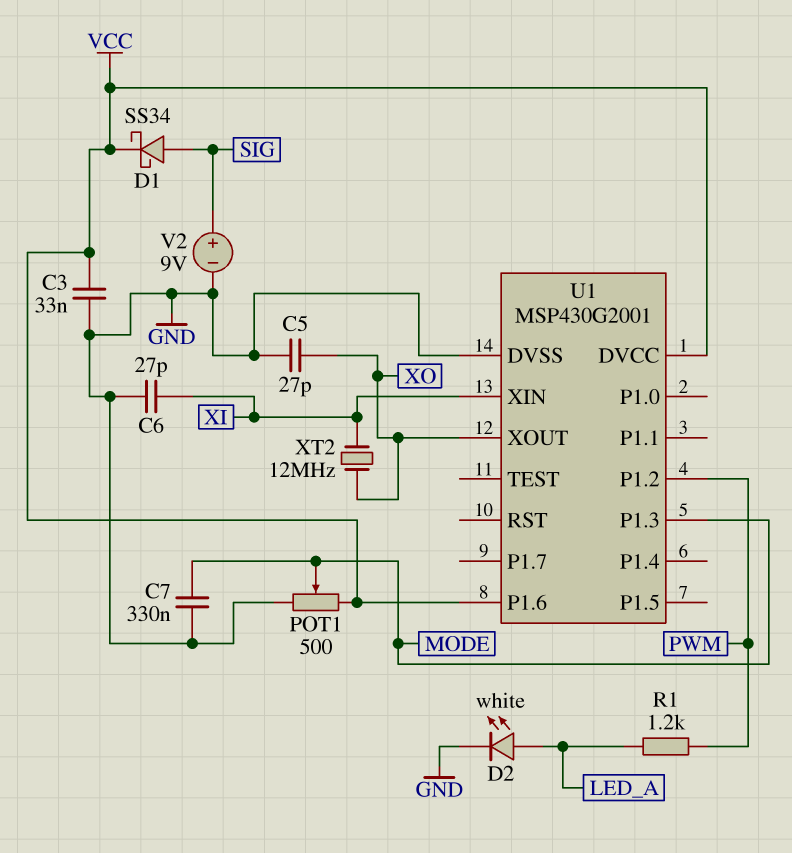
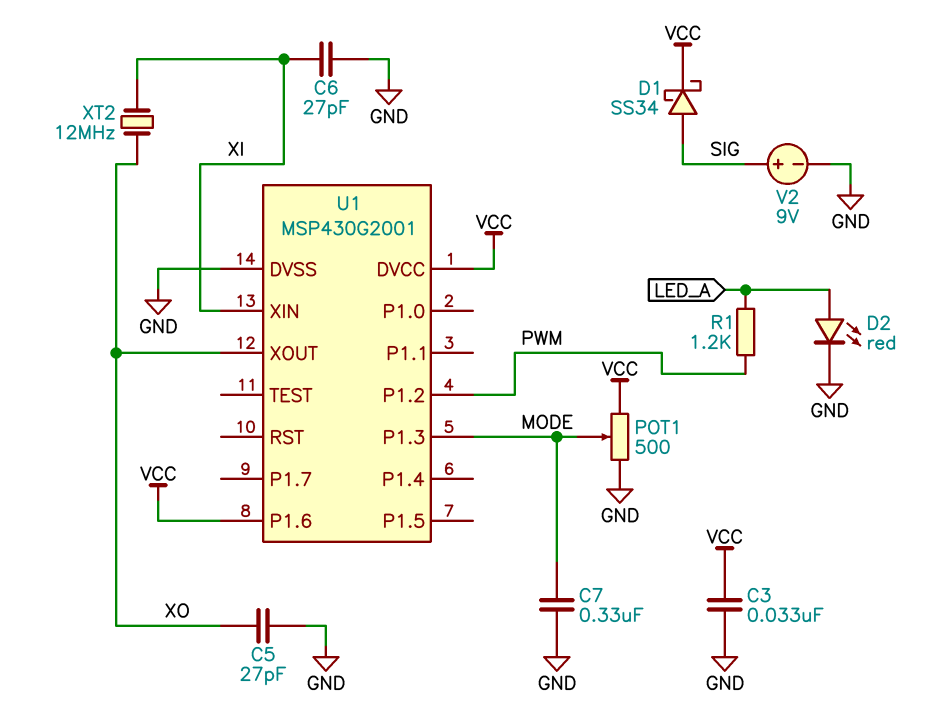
D2: LED white (A LED_A, K GND) -> LED red (A LED_A, K GND)

